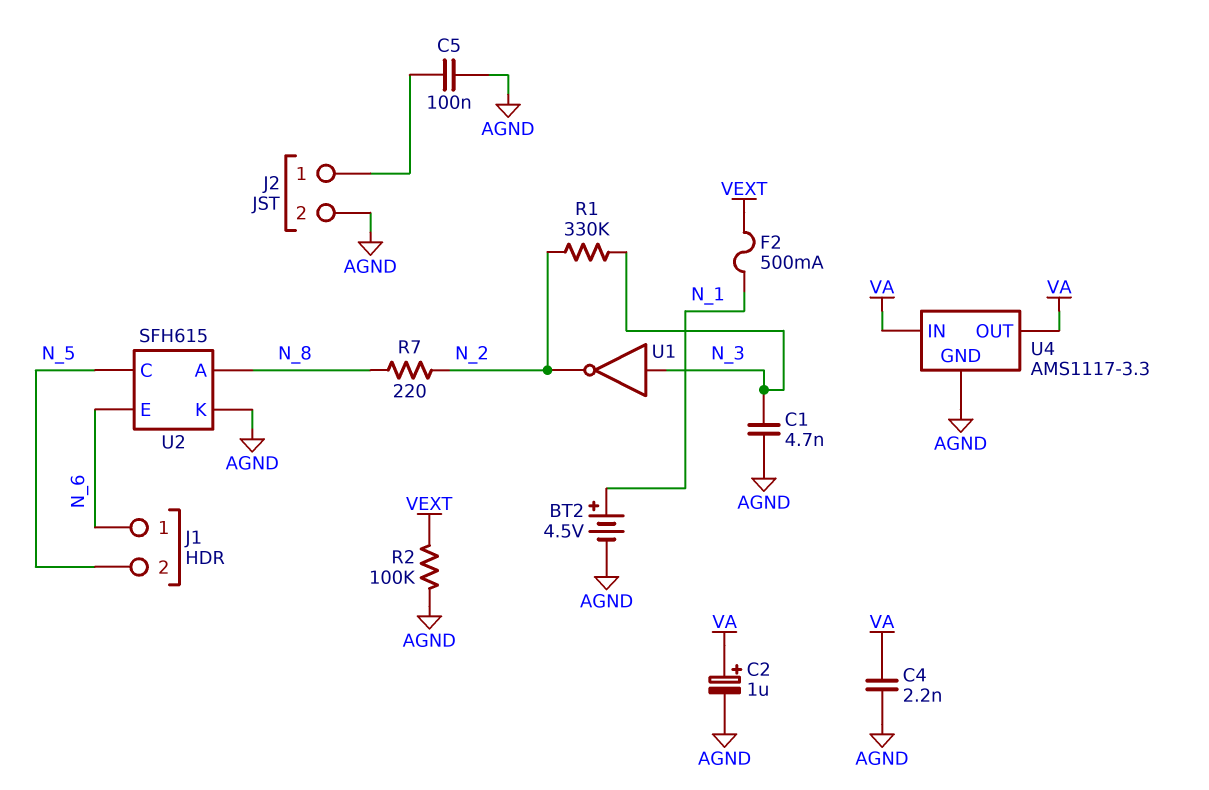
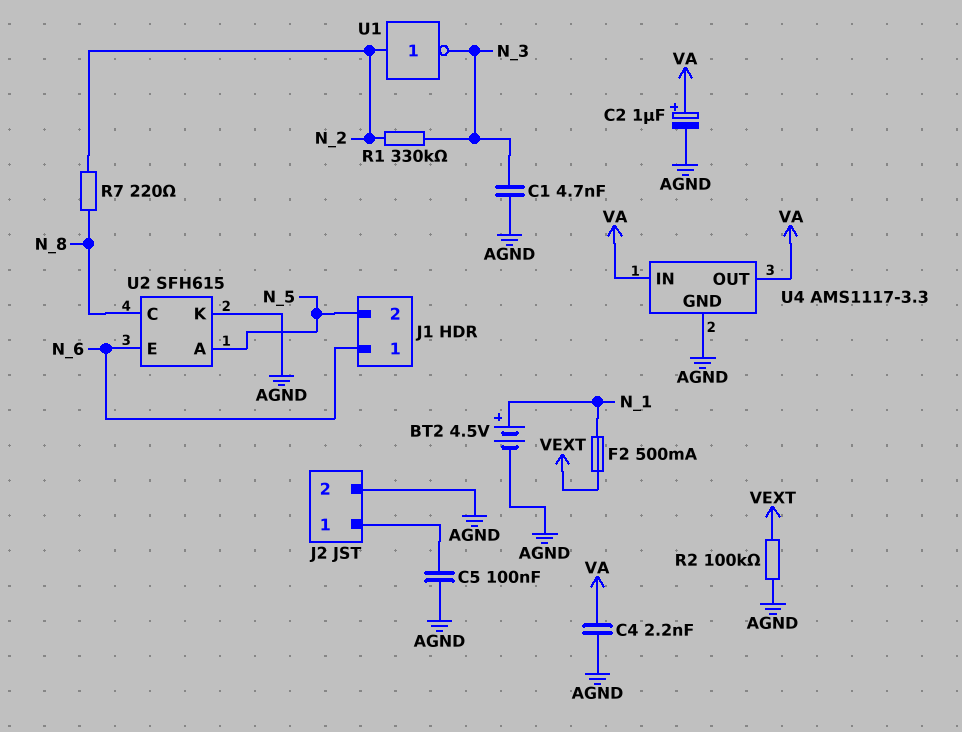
U1: NOT (in N_3, out N_2) -> NOT (in N_2, out N_3)
U2 pin A: N_8 -> N_5
U2 pin C: N_5 -> N_8

